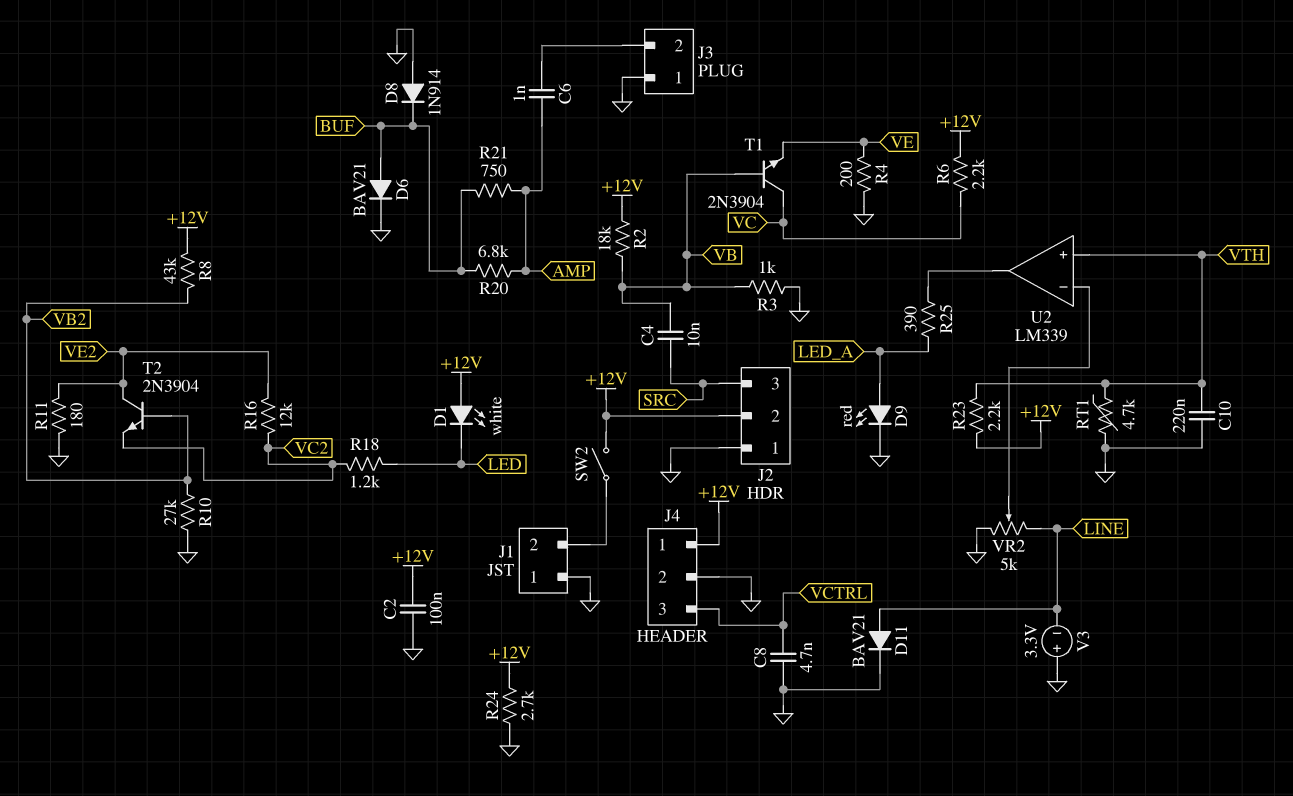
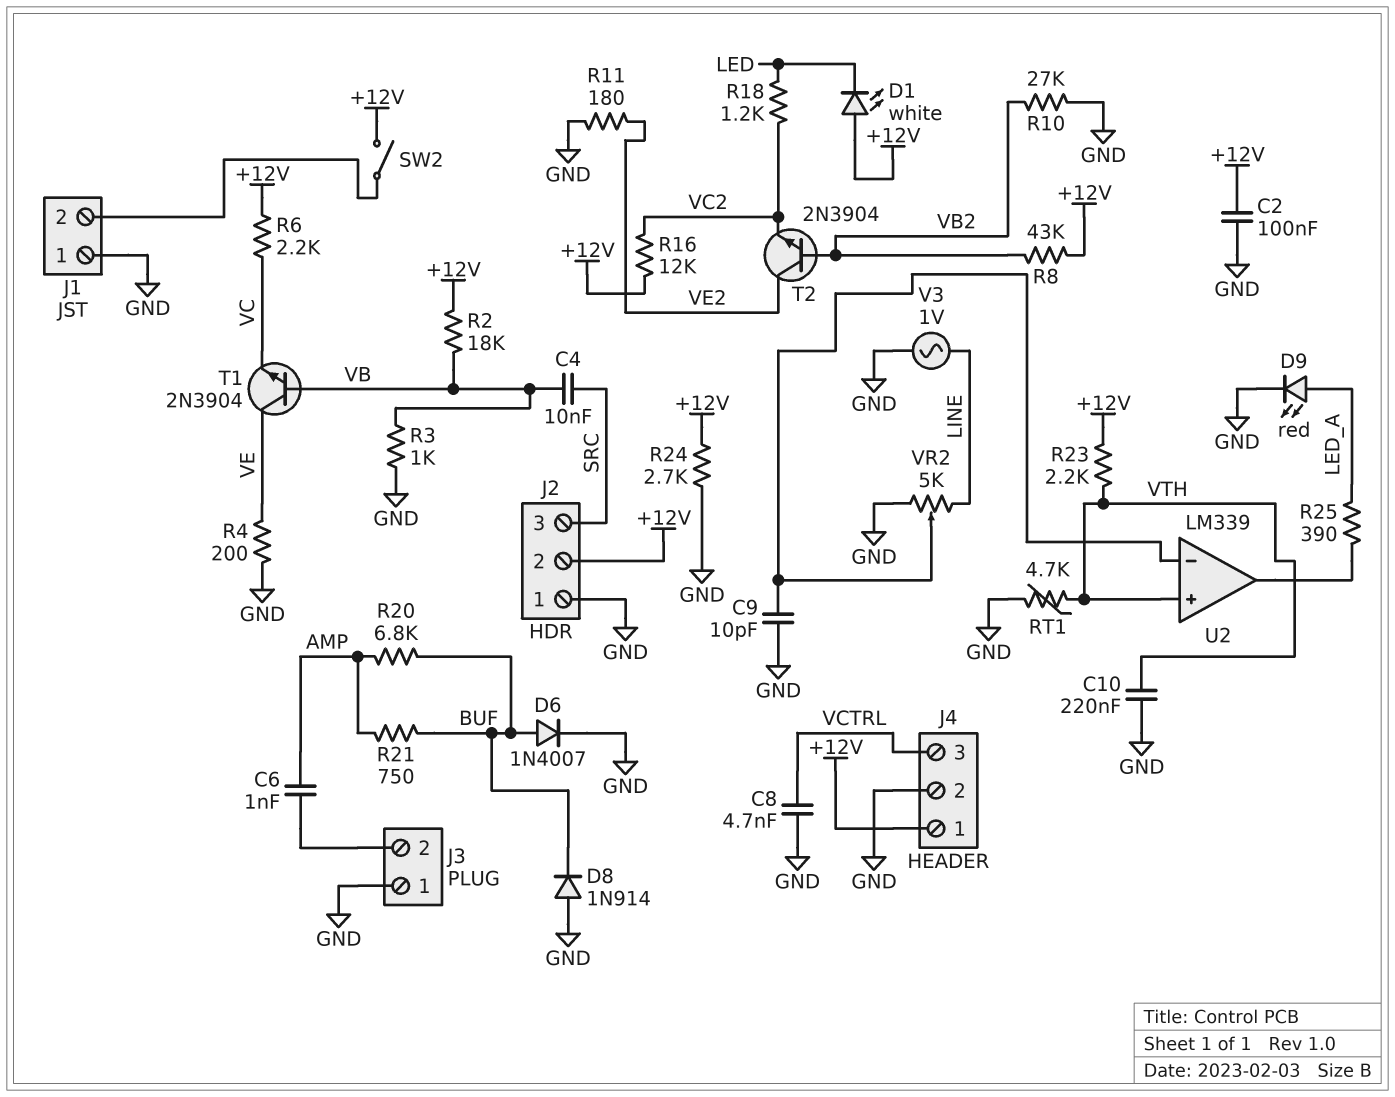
C9: none -> 10pF (GND, U2/in-)
D6: diode BAV21 (A BUF, K GND) -> diode 1N4007 (A BUF, K GND)
D11: diode BAV21 (A LINE, K GND) -> none
R16: 12k (VC2, VE2) -> 12k (+12V, VC2)
T1: NPN 2N3904 (B VB, C VC, E VE) -> NPN 2N3904 (B VB, C VE, E VC)
V3: 3.3V (plus GND, minus LINE) -> AC 1V (GND, LINE)

